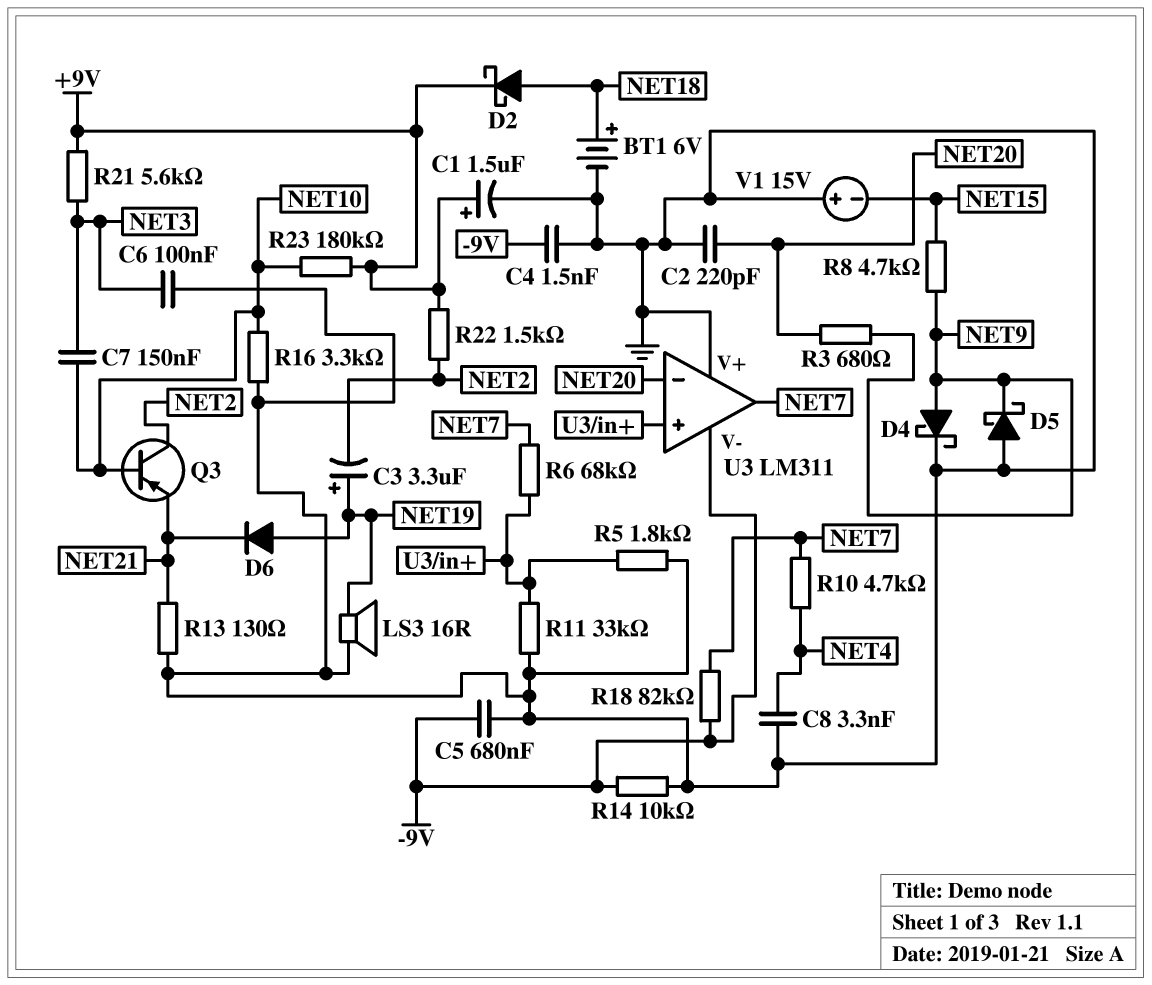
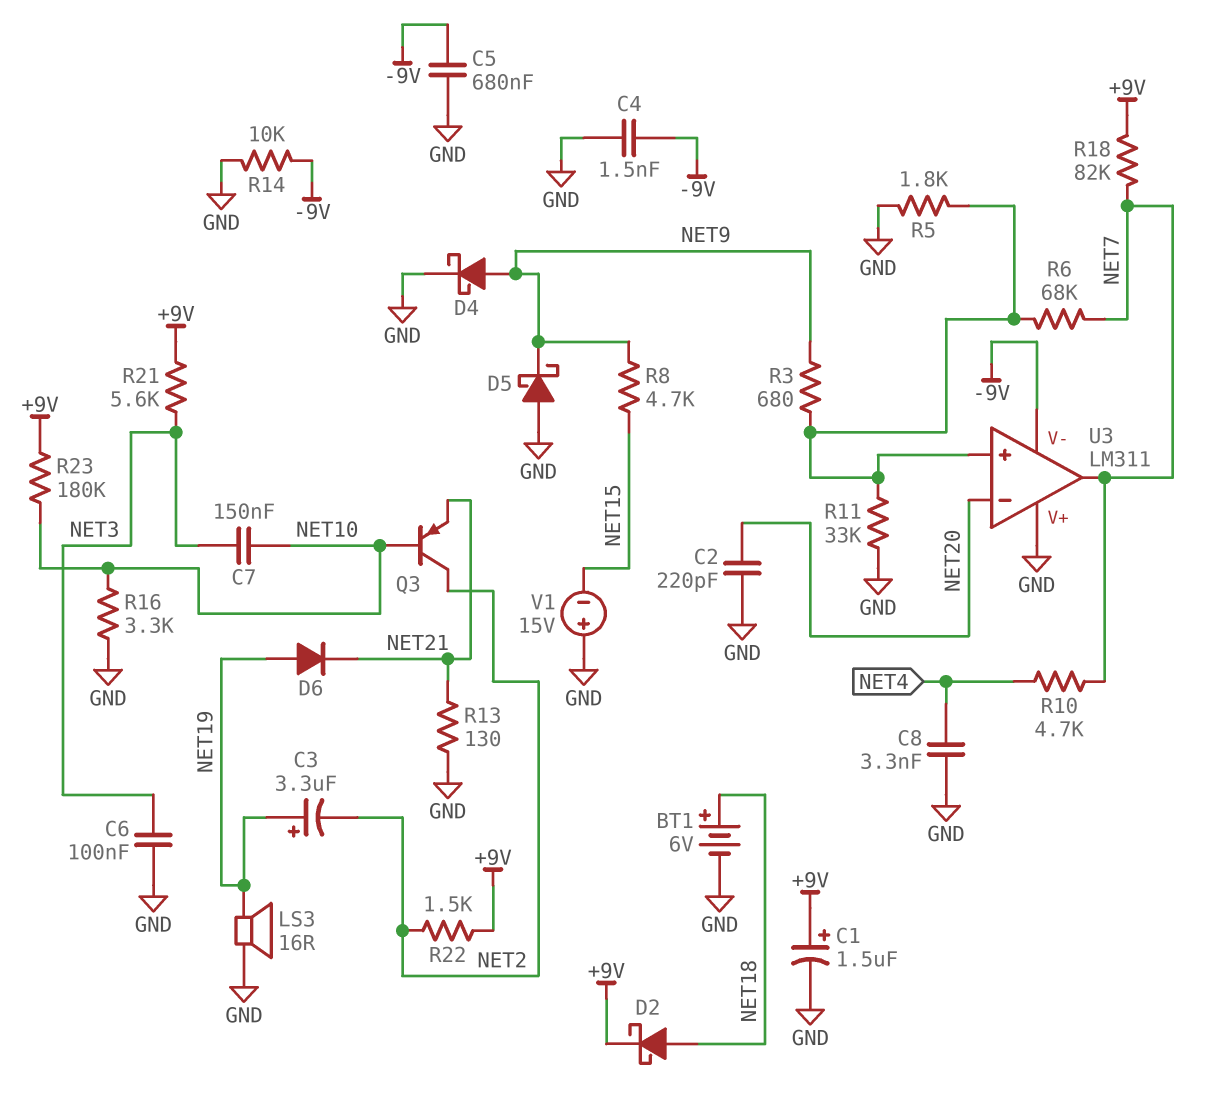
R3: 680 (NET9, NET20) -> 680 (NET9, U3/in+)
R18: 82k (-9V, NET7) -> 82k (+9V, NET7)

